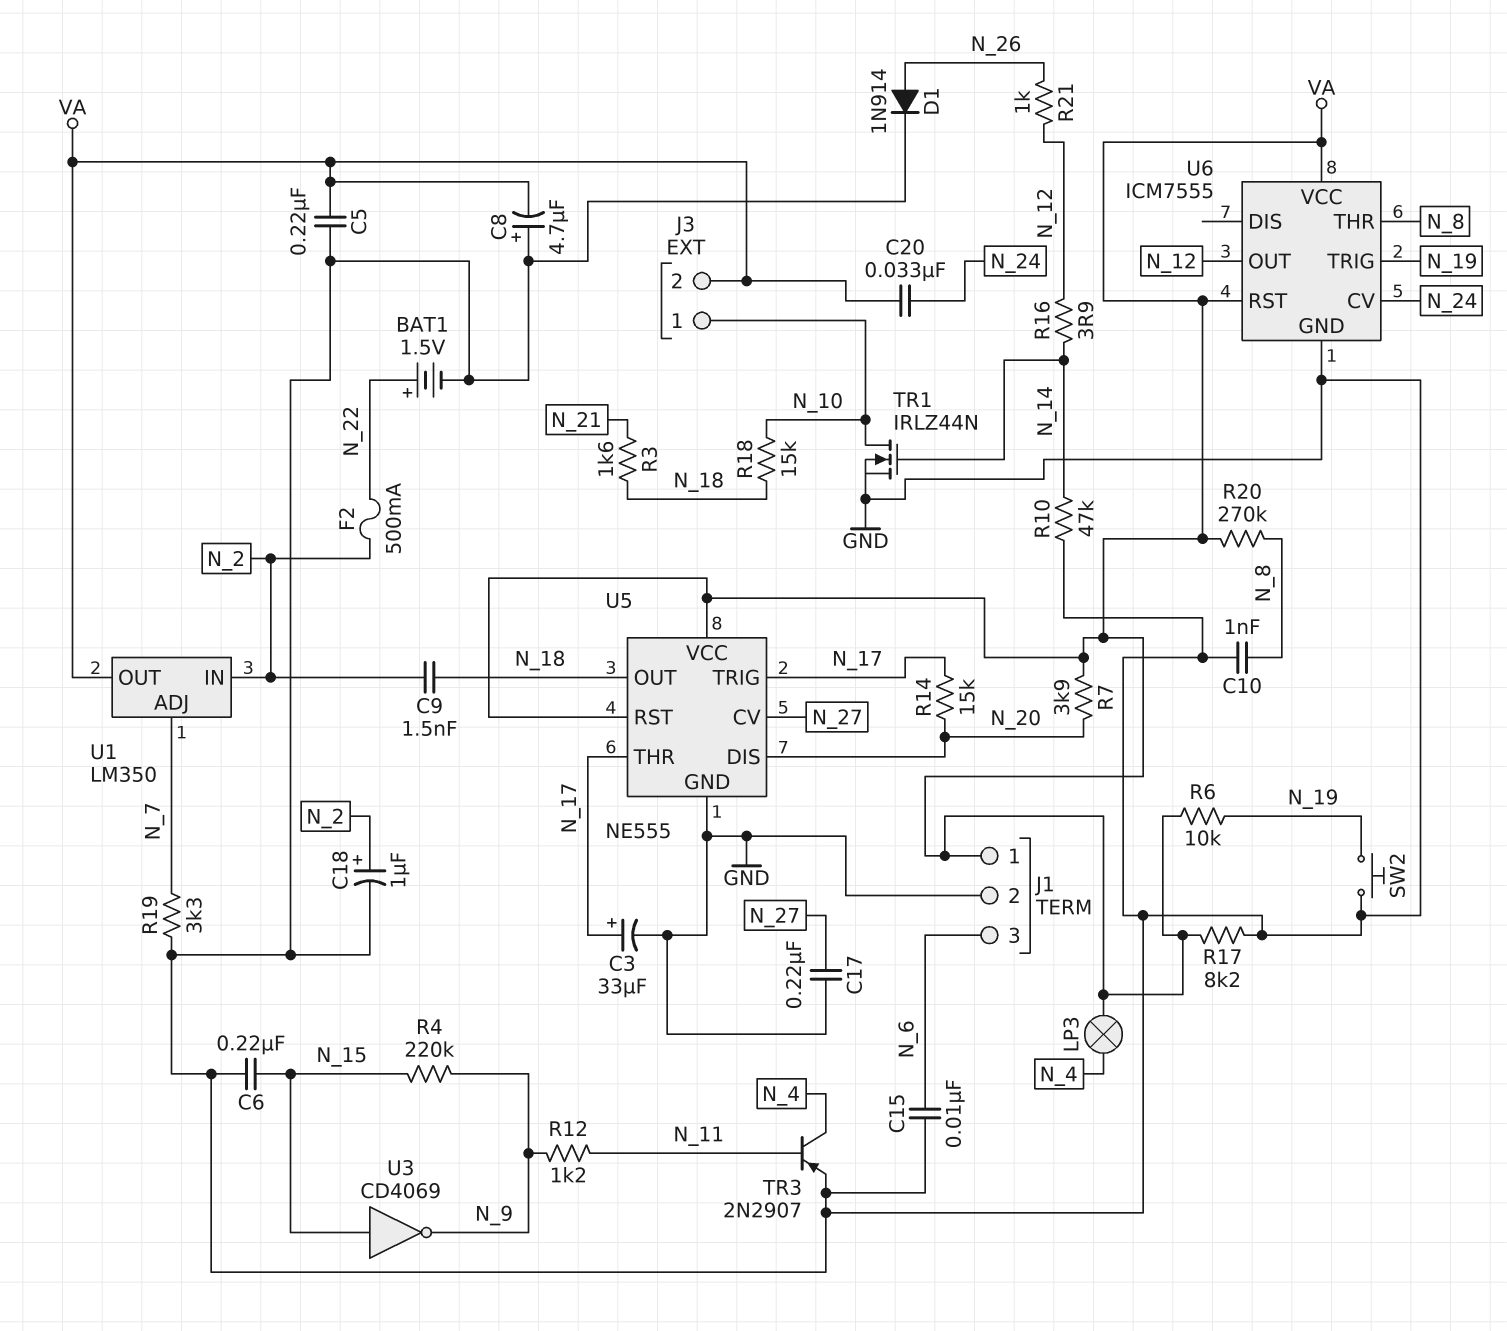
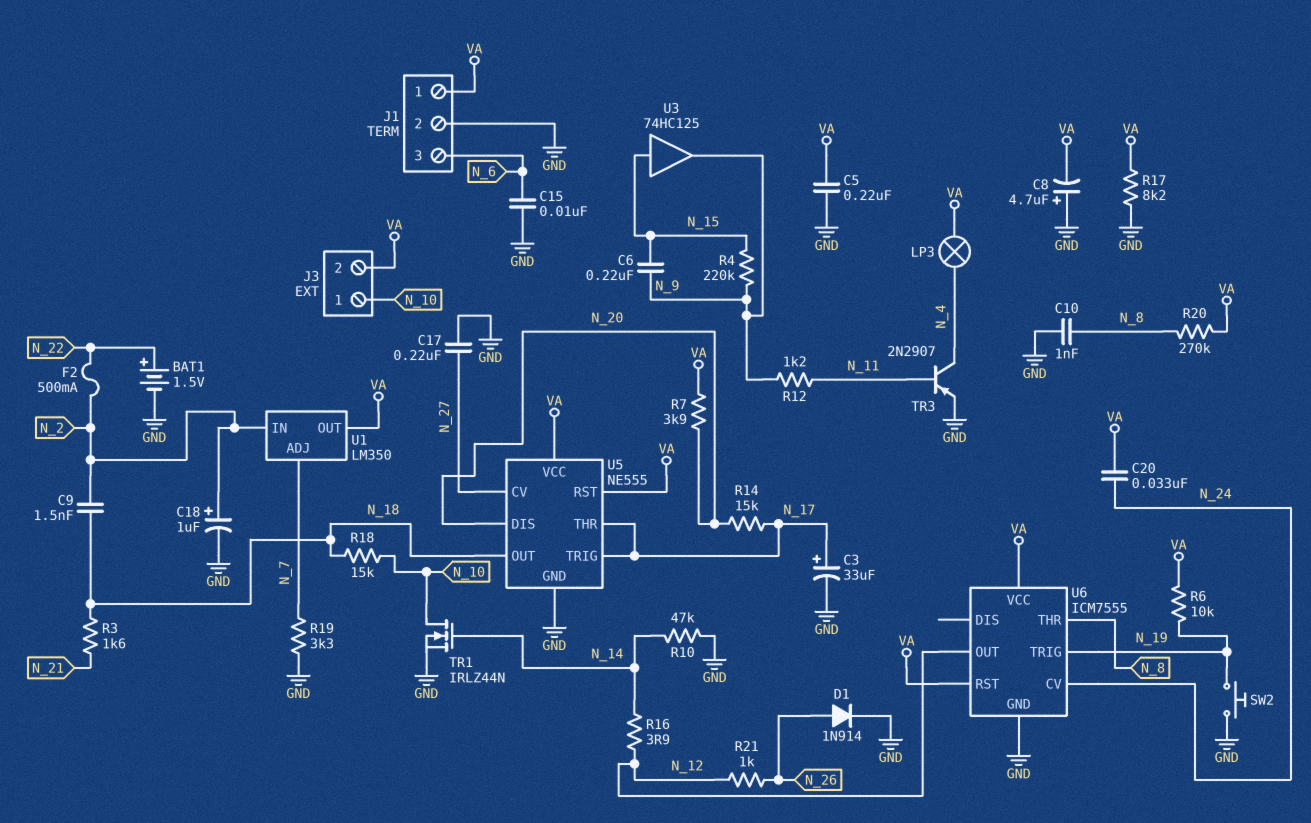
C6: 220nF (GND, N_15) -> 220nF (N_9, N_15)
U3: NOT CD4069 (in N_15, out N_9) -> buffer 74HC125 (in N_15, out N_9)

